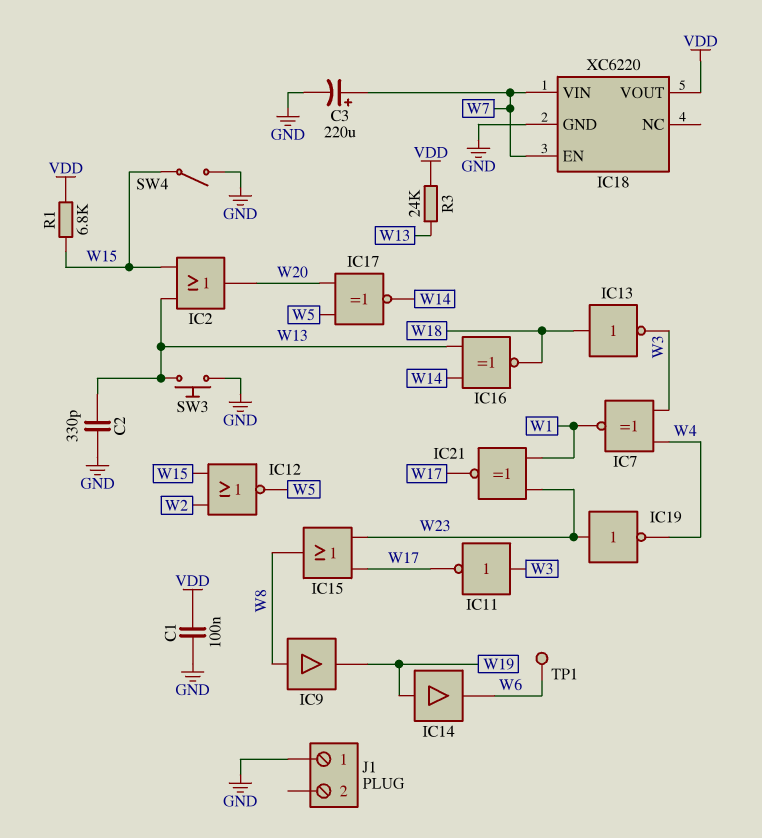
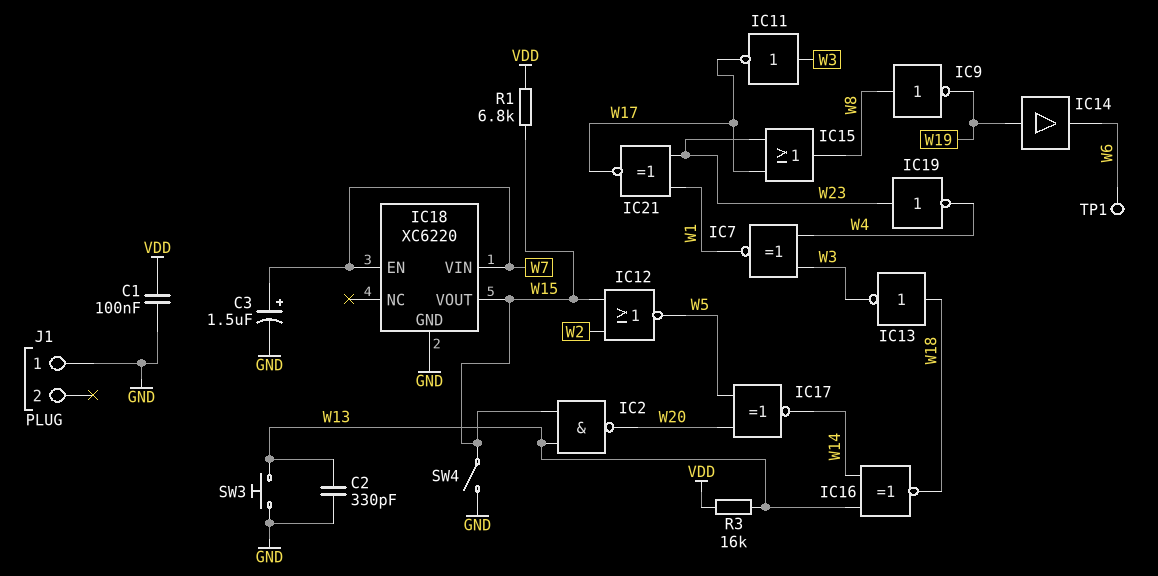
C3: 220uF (plus W7, minus GND) -> 1.5uF (plus W7, minus GND)
IC2: OR (in W13, in W15, out W20) -> NAND (in W13, in W15, out W20)
IC9: buffer (in W8, out W19) -> NOT (in W8, out W19)
IC18 pin VOUT: VDD -> W15
R3: 24k (VDD, W13) -> 16k (VDD, W13)

